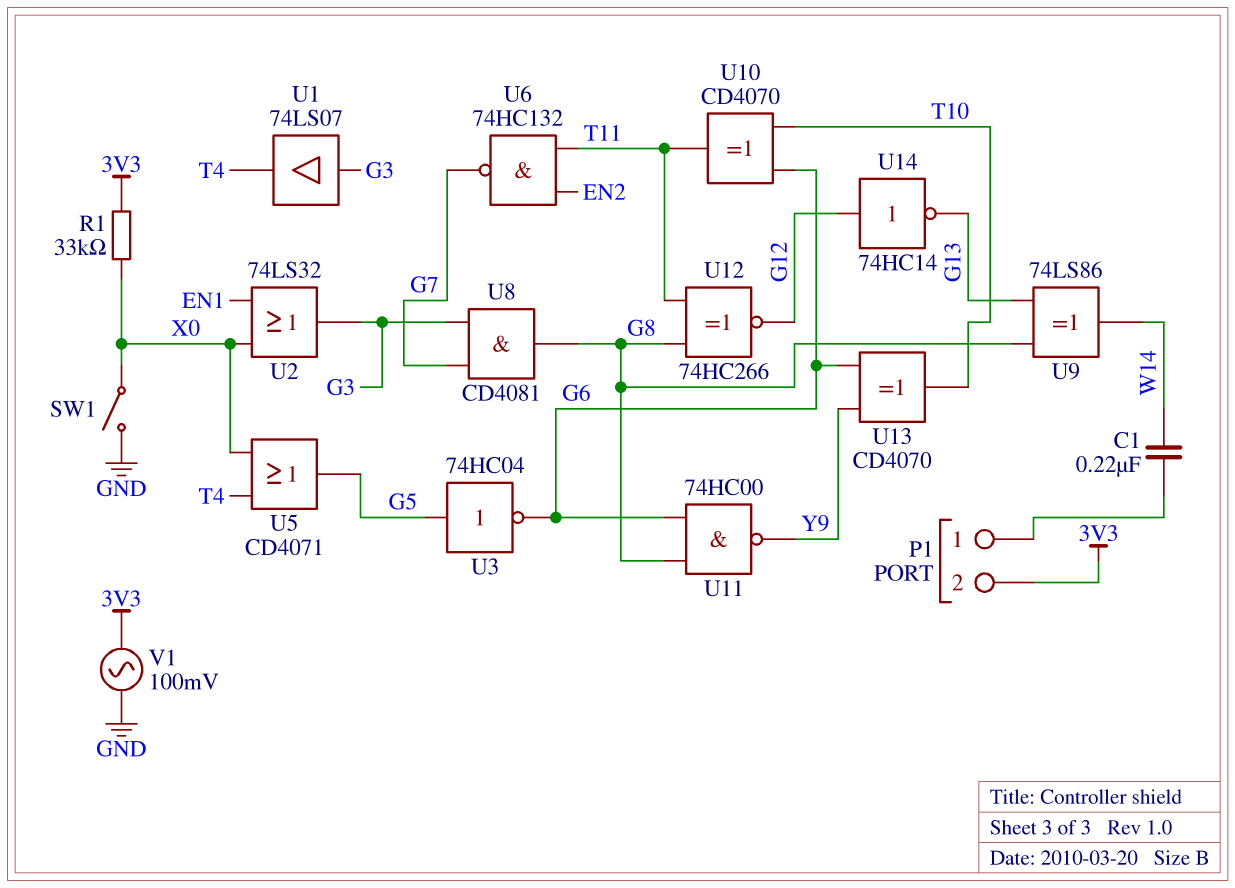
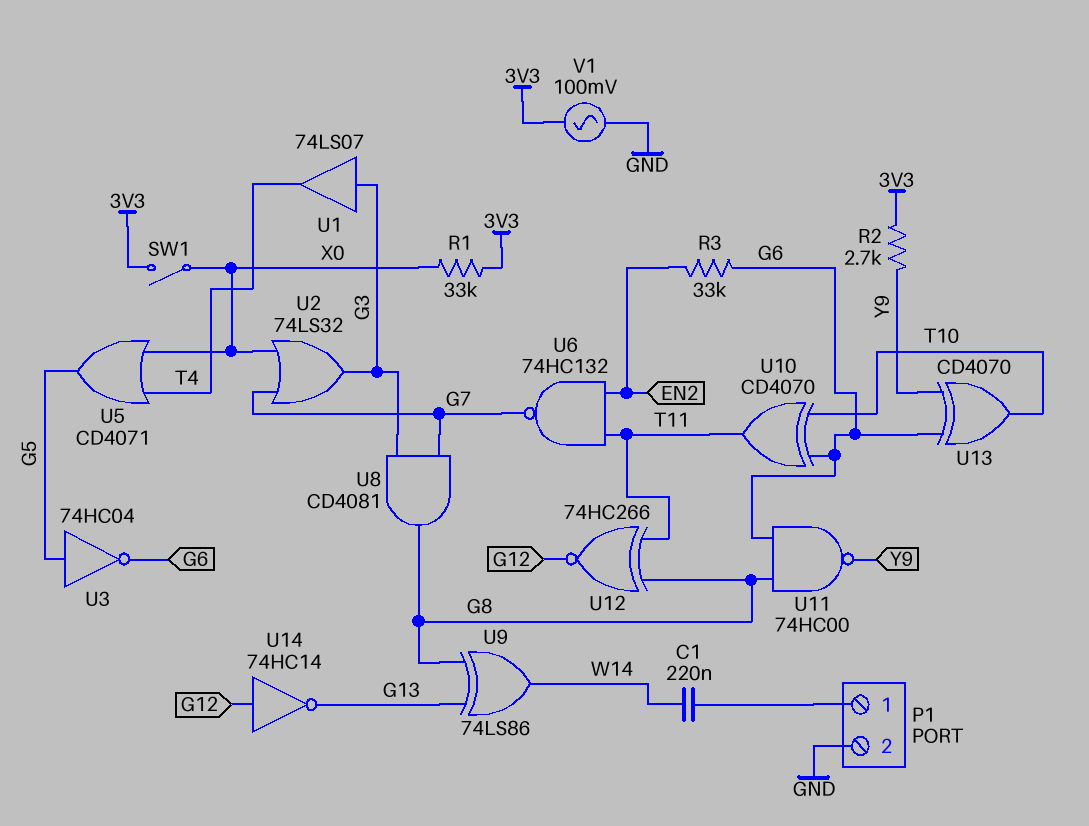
P1 pin 2: 3V3 -> GND
R2: none -> 2.7k (3V3, Y9)
R3: none -> 33k (EN2, G6)
SW1: switch (GND, X0) -> switch (3V3, X0)
U2: OR 74LS32 (in EN1, in X0, out G3) -> OR 74LS32 (in G7, in X0, out G3)

